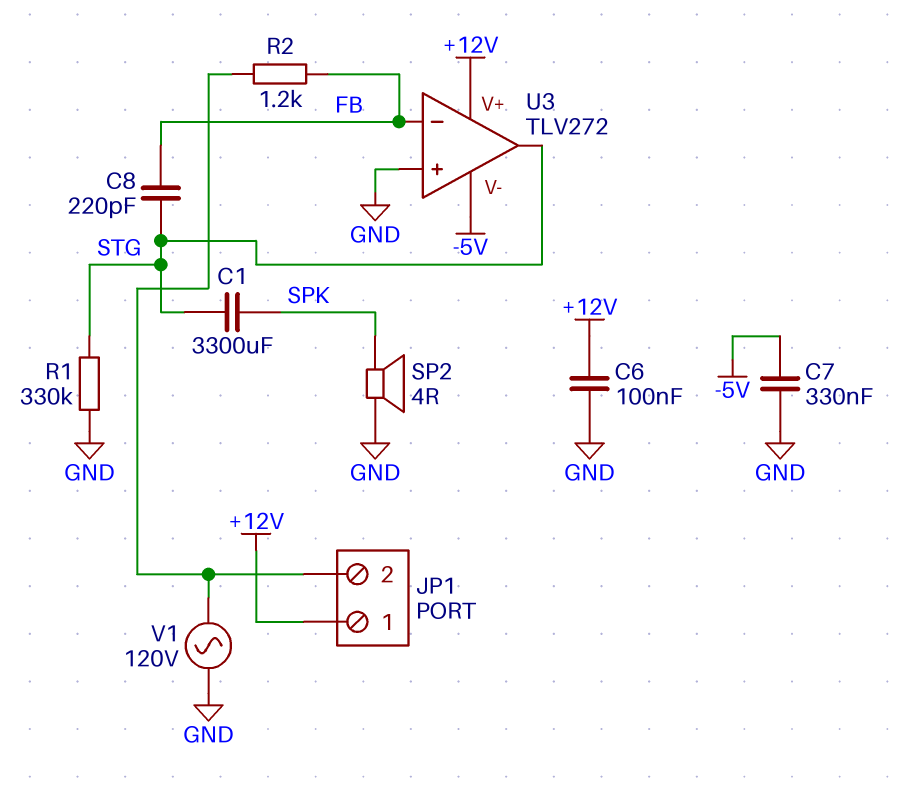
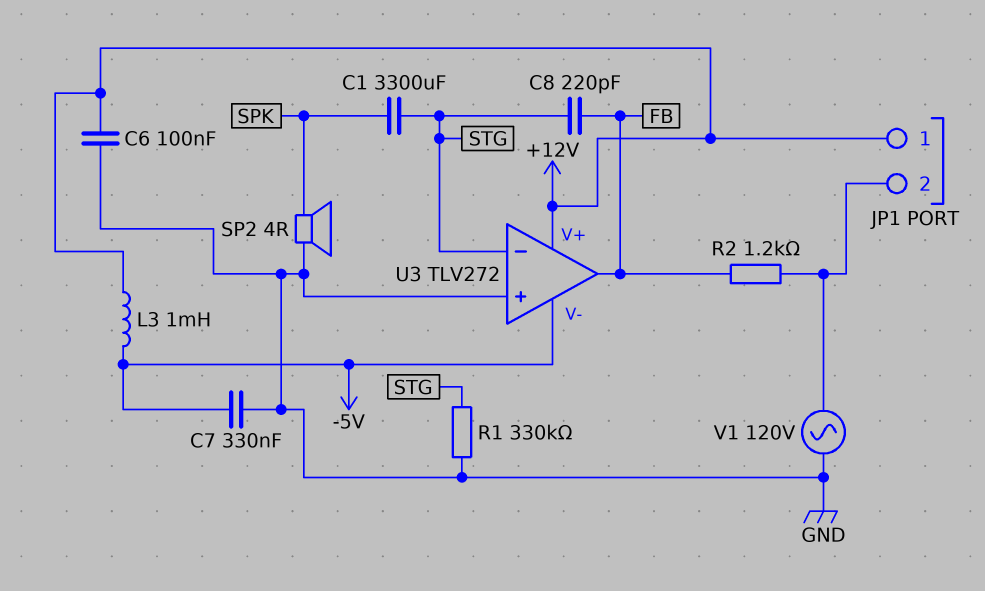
L3: none -> 1mH (+12V, -5V)
U3 pin in-: FB -> STG
U3 pin out: STG -> FB

